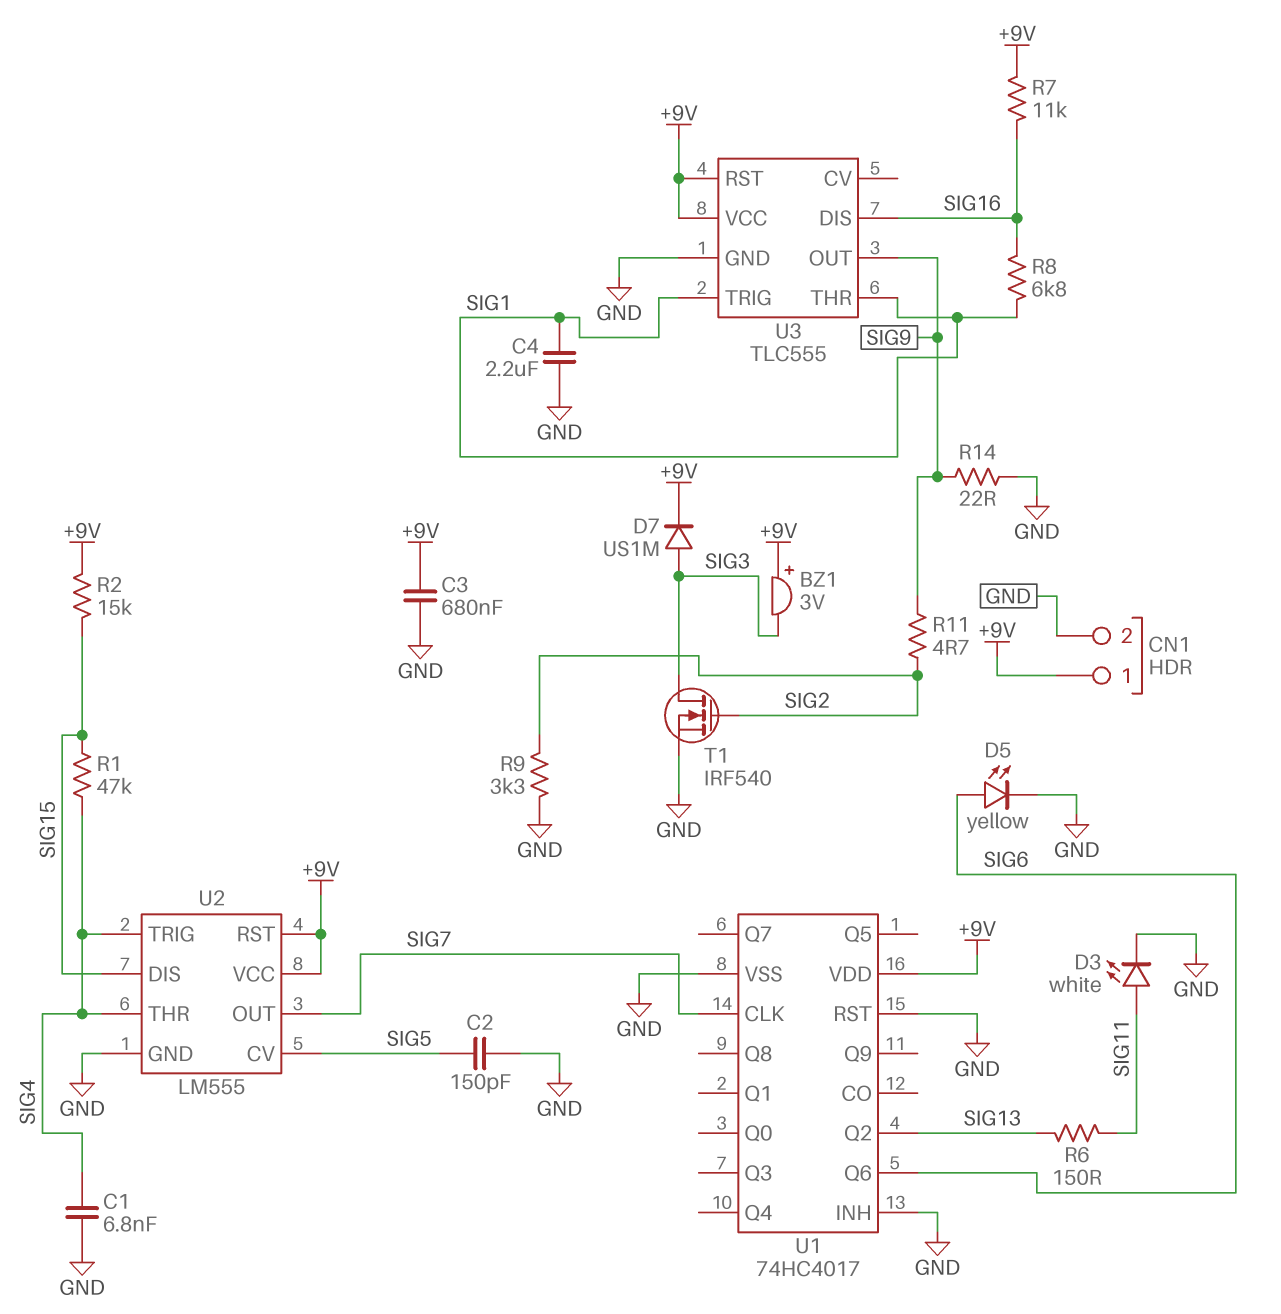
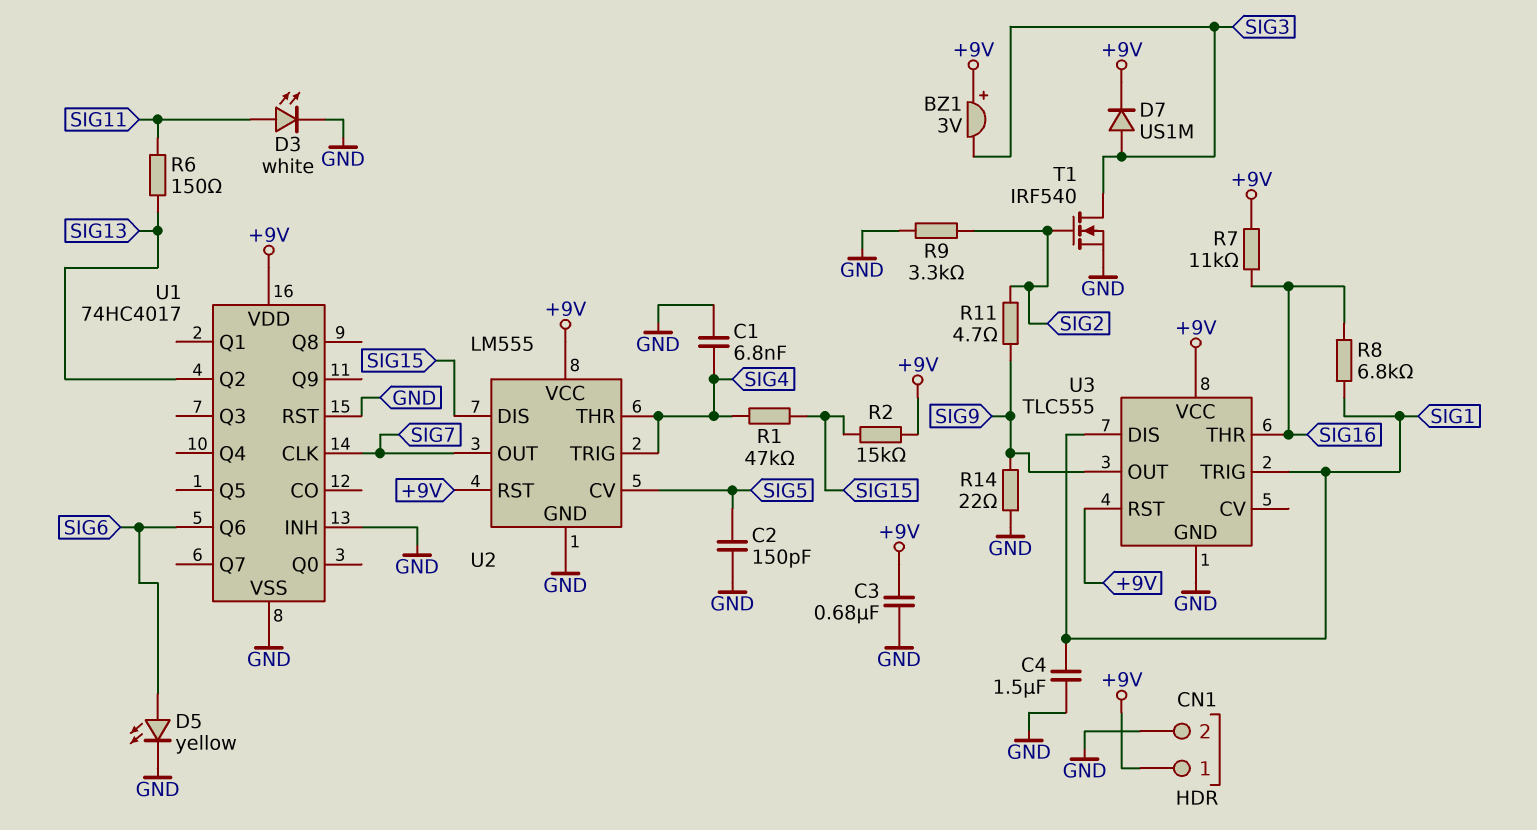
C4: 2.2uF (GND, SIG1) -> 1.5uF (GND, SIG1)
U3 pin DIS: SIG16 -> SIG1
U3 pin THR: SIG1 -> SIG16

